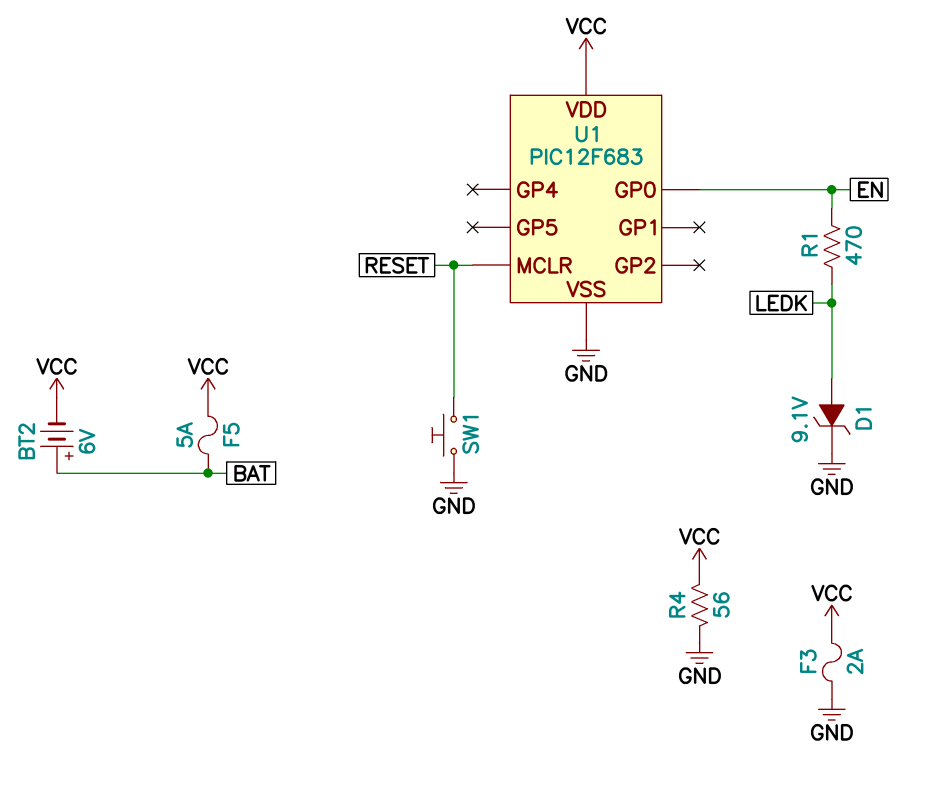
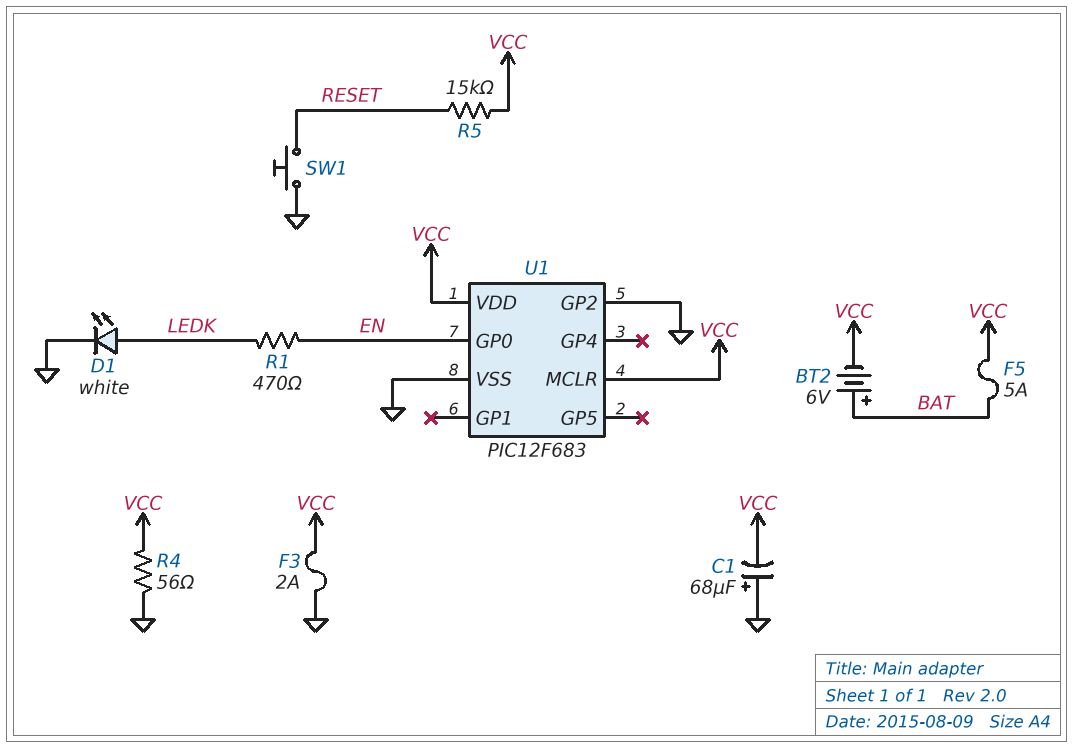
C1: none -> 68uF (plus GND, minus VCC)
D1: zener 9.1V (A LEDK, K GND) -> LED white (A LEDK, K GND)
R5: none -> 15k (RESET, VCC)
U1 pin GP2: none -> GND
U1 pin MCLR: RESET -> VCC

